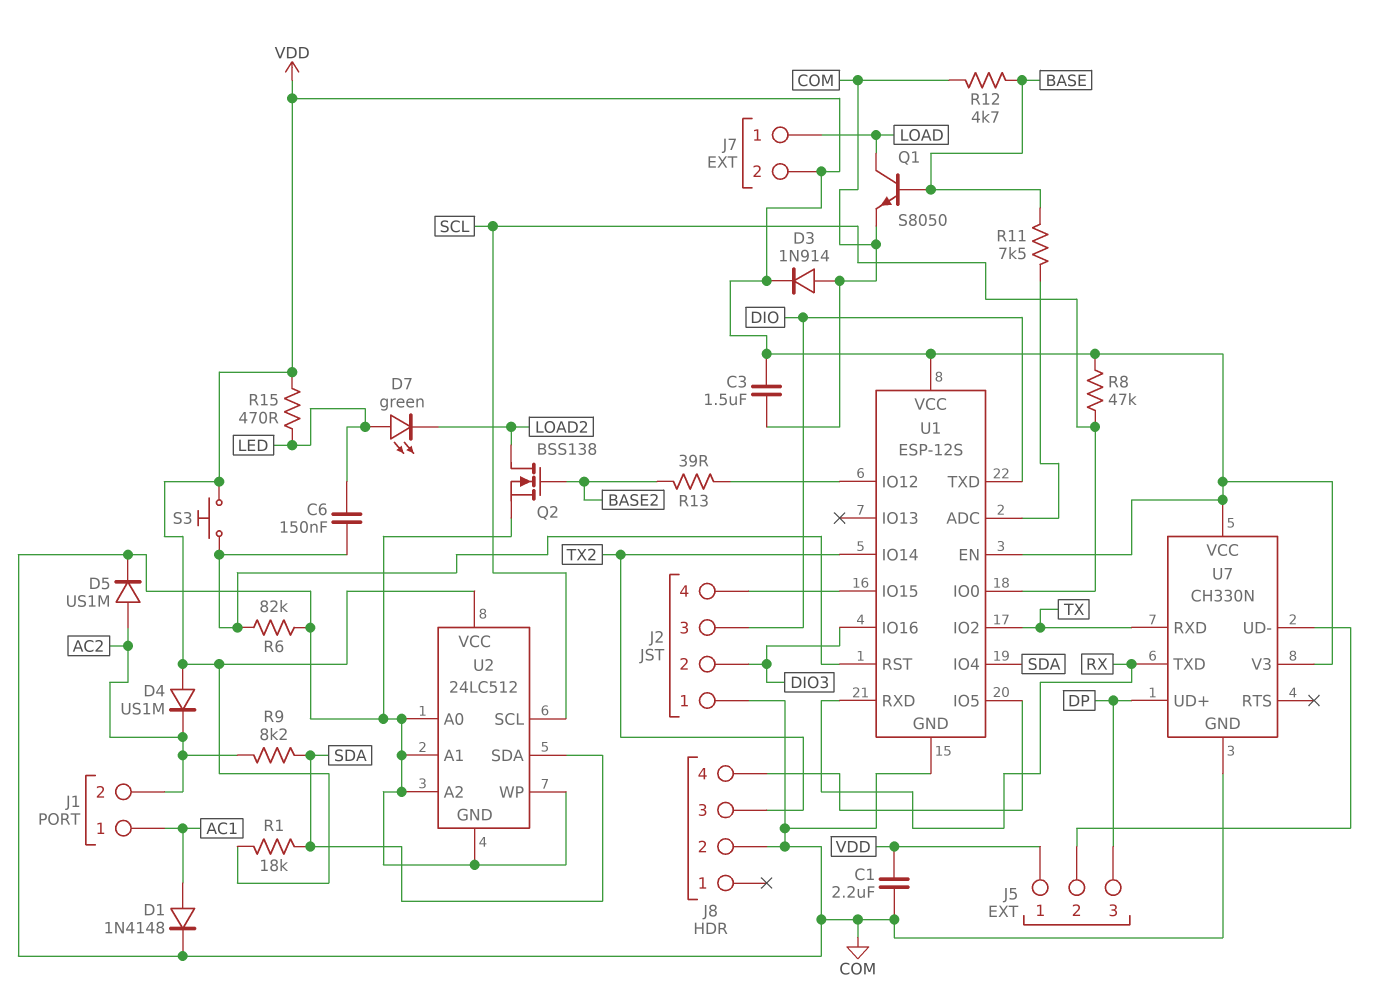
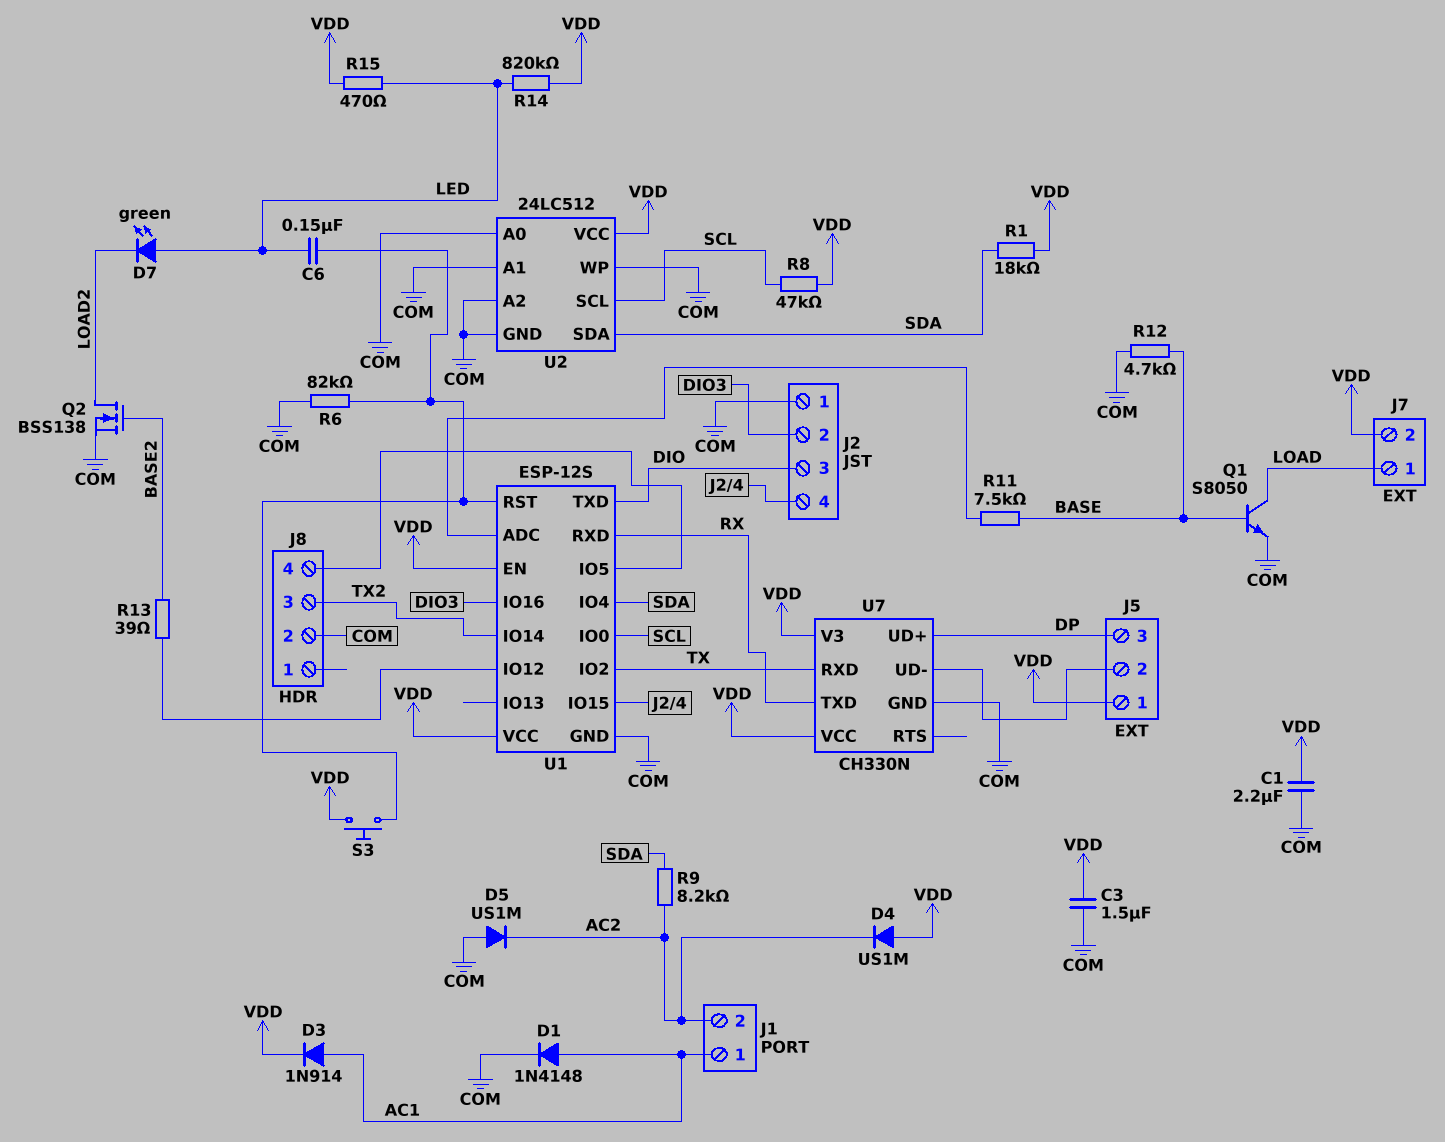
D3: diode 1N914 (A COM, K VDD) -> diode 1N914 (A AC1, K VDD)
D5: diode US1M (A AC2, K COM) -> diode US1M (A COM, K AC2)
R14: none -> 820k (LED, VDD)

